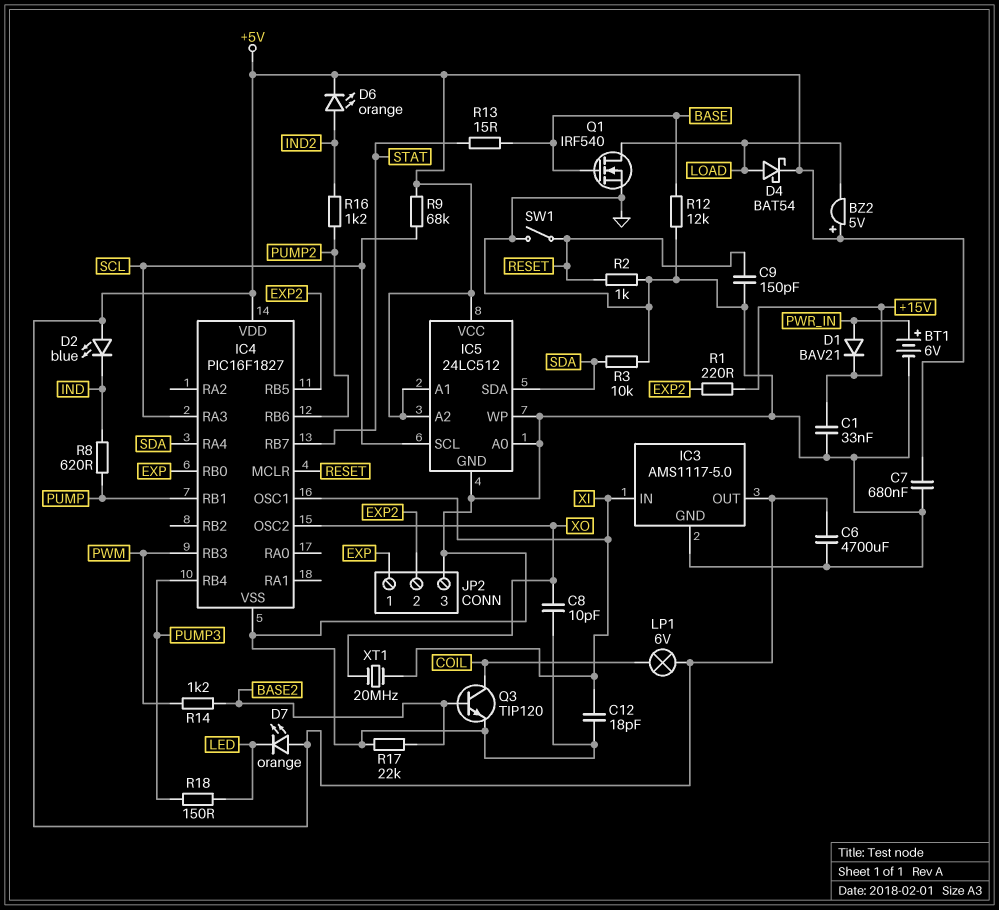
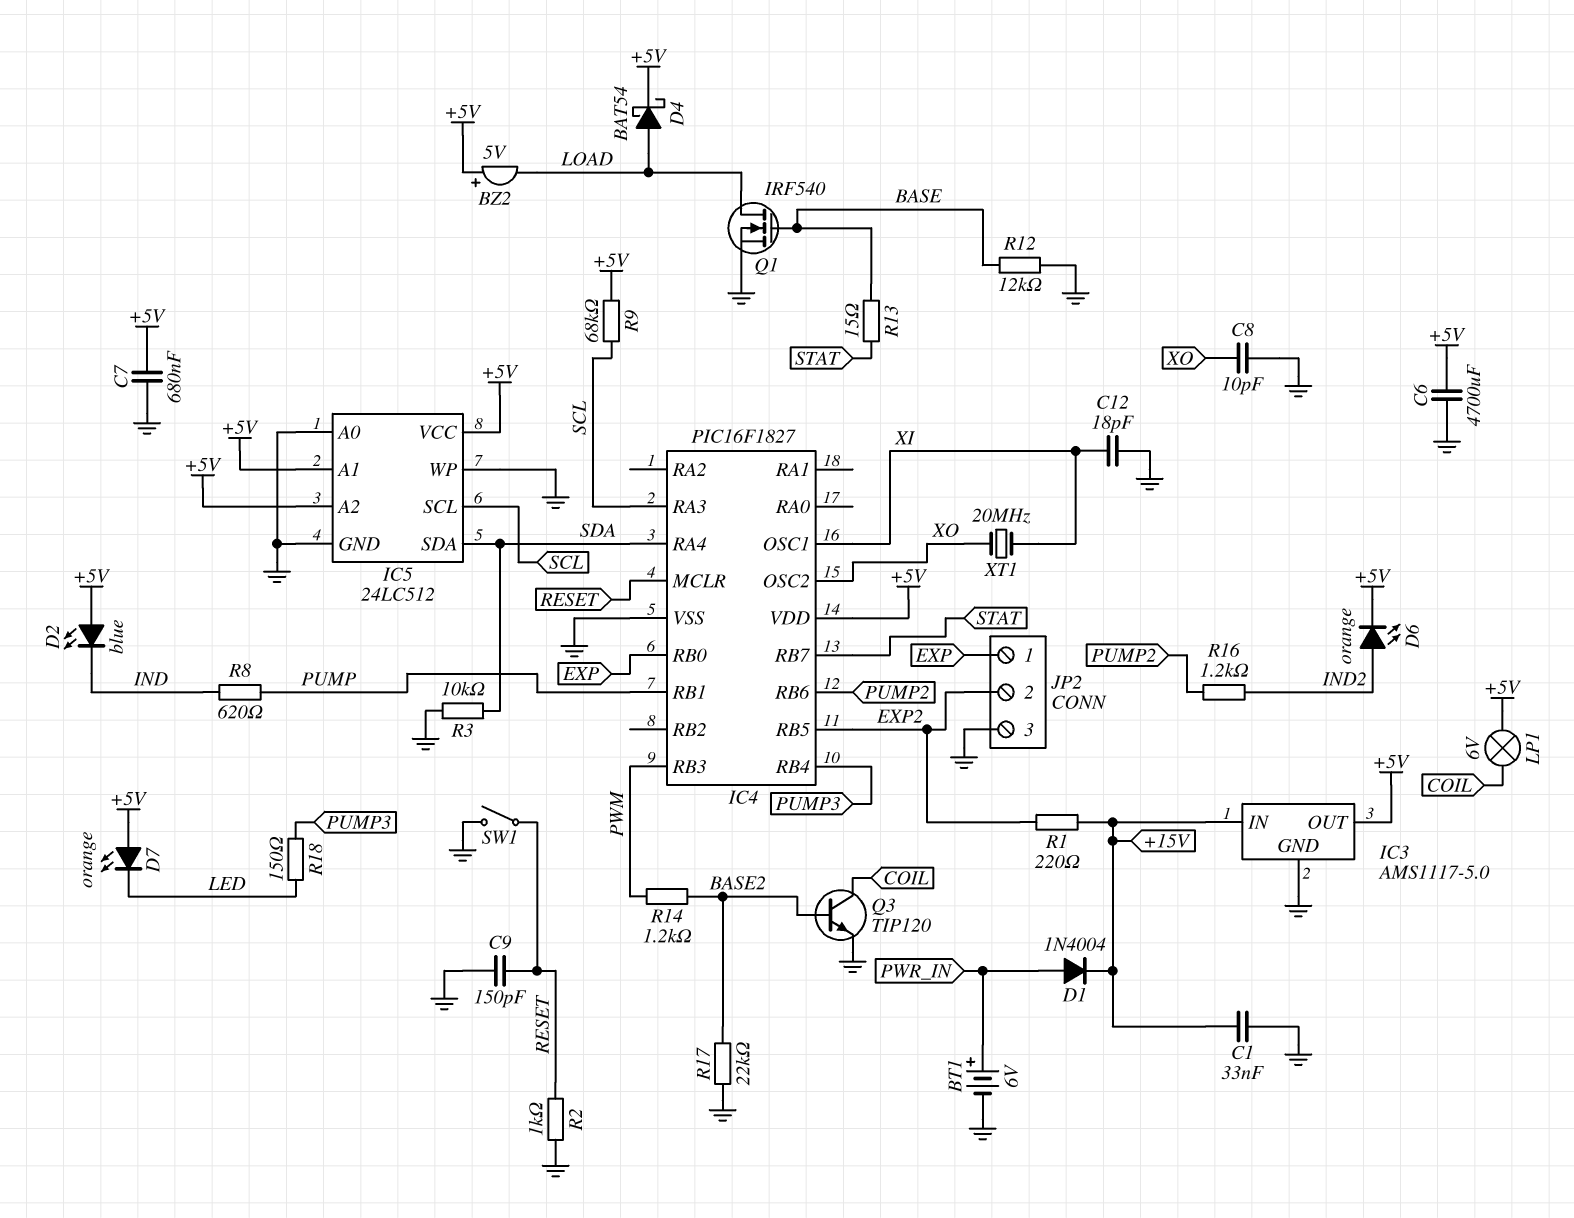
D1: diode BAV21 (A PWR_IN, K +15V) -> diode 1N4004 (A PWR_IN, K +15V)
IC3 pin IN: XI -> +15V

